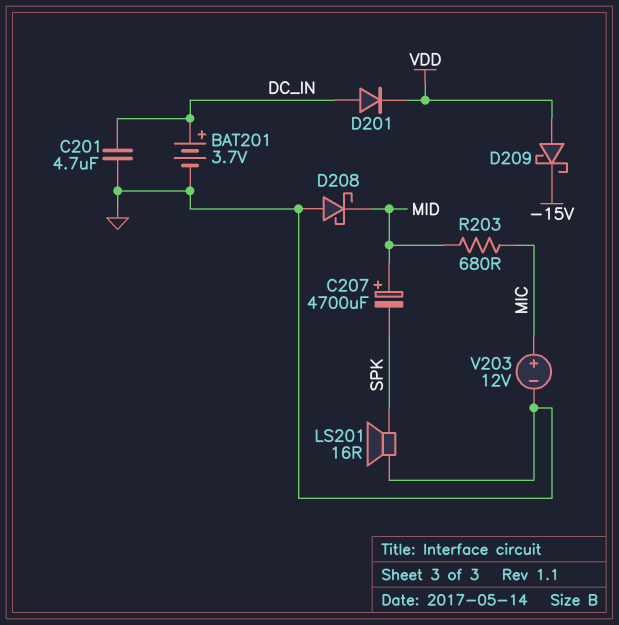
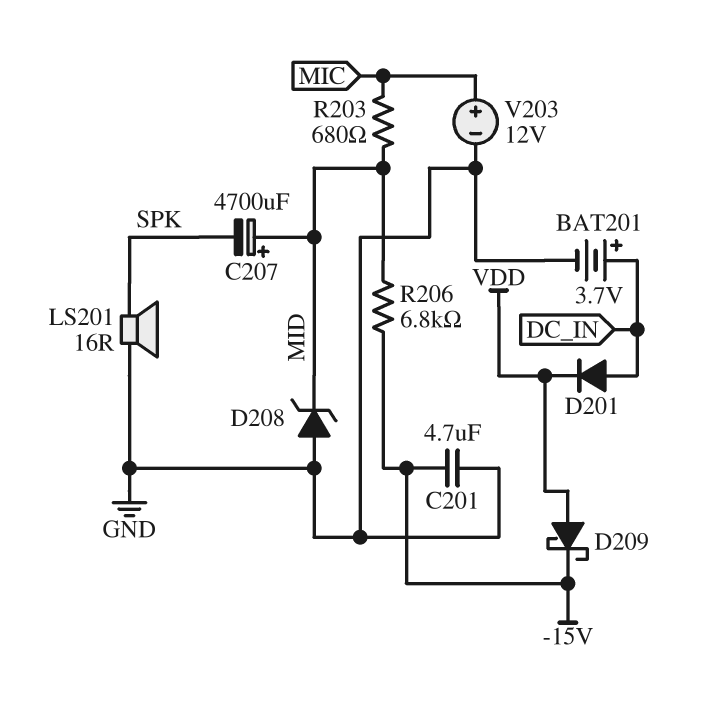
C201: 4.7uF (DC_IN, GND) -> 4.7uF (-15V, GND)
D208: schottky (A GND, K MID) -> zener (A GND, K MID)
R206: none -> 6.8k (-15V, MID)

